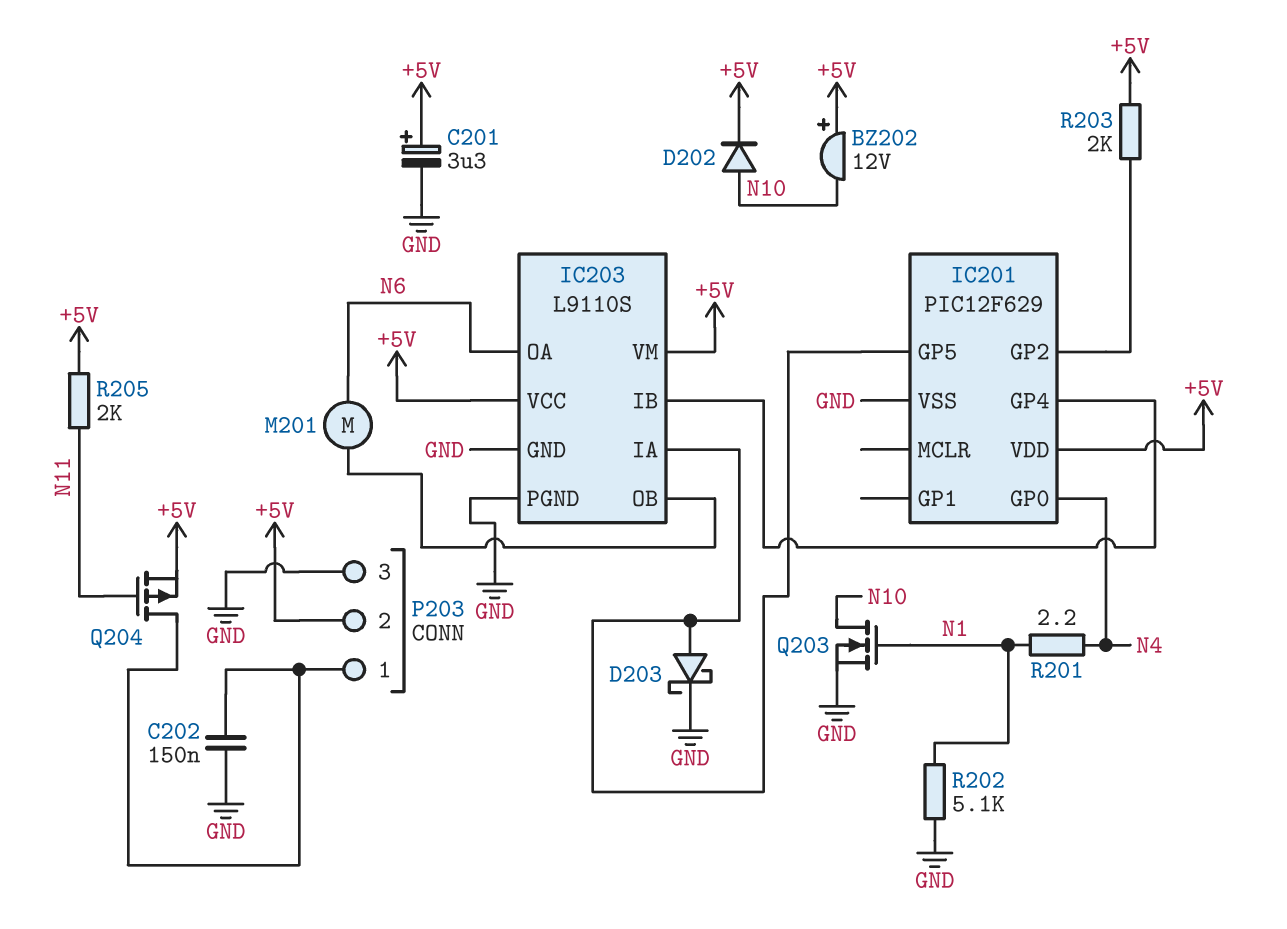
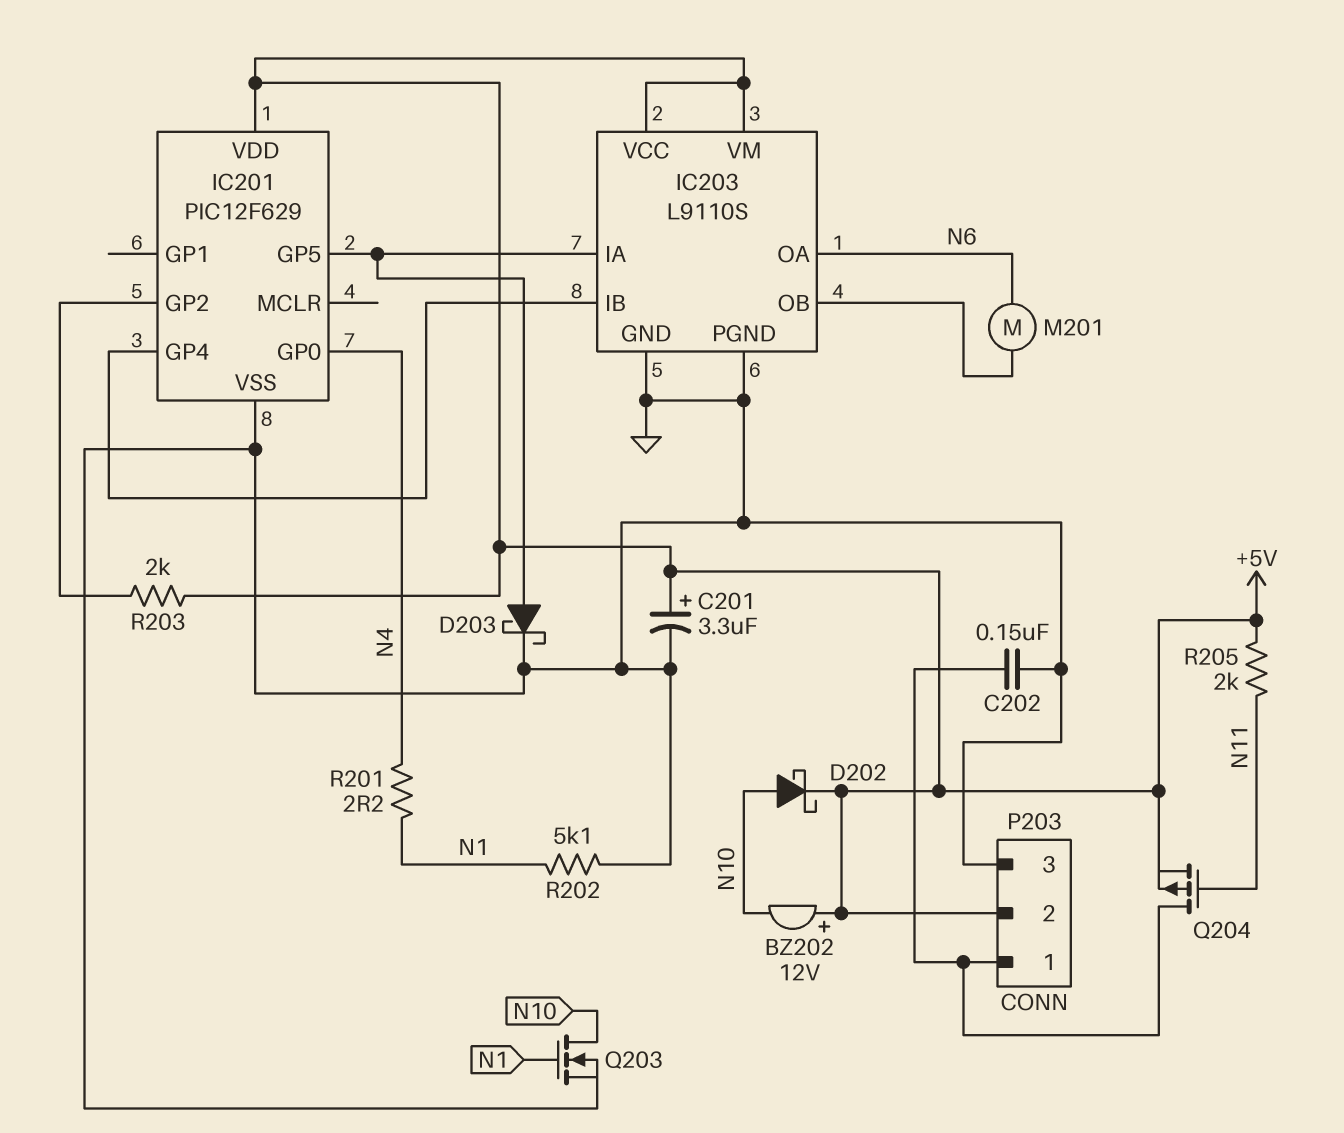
D202: diode (A N10, K +5V) -> schottky (A N10, K +5V)

